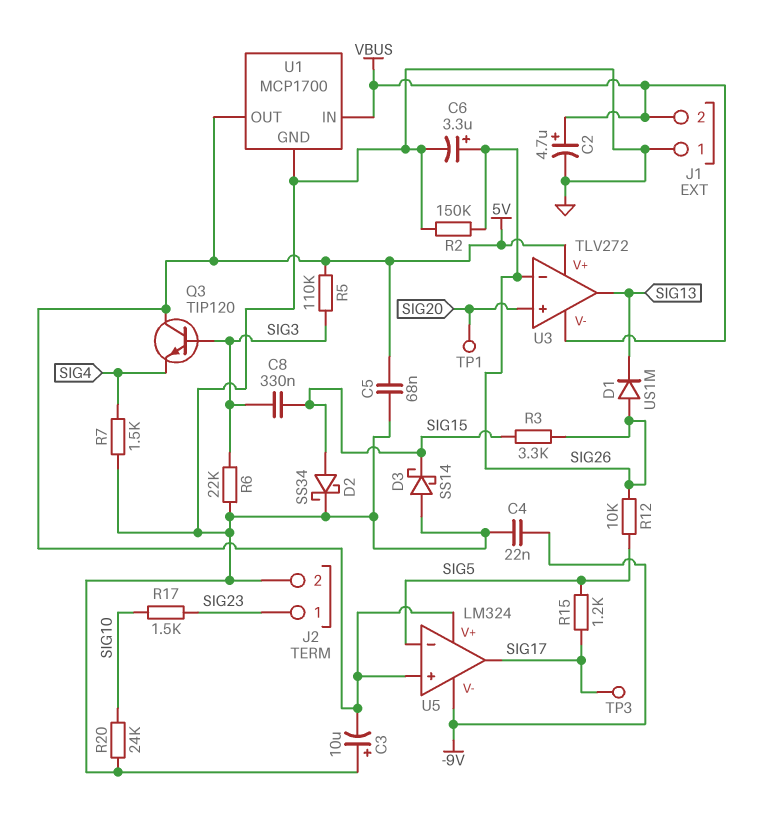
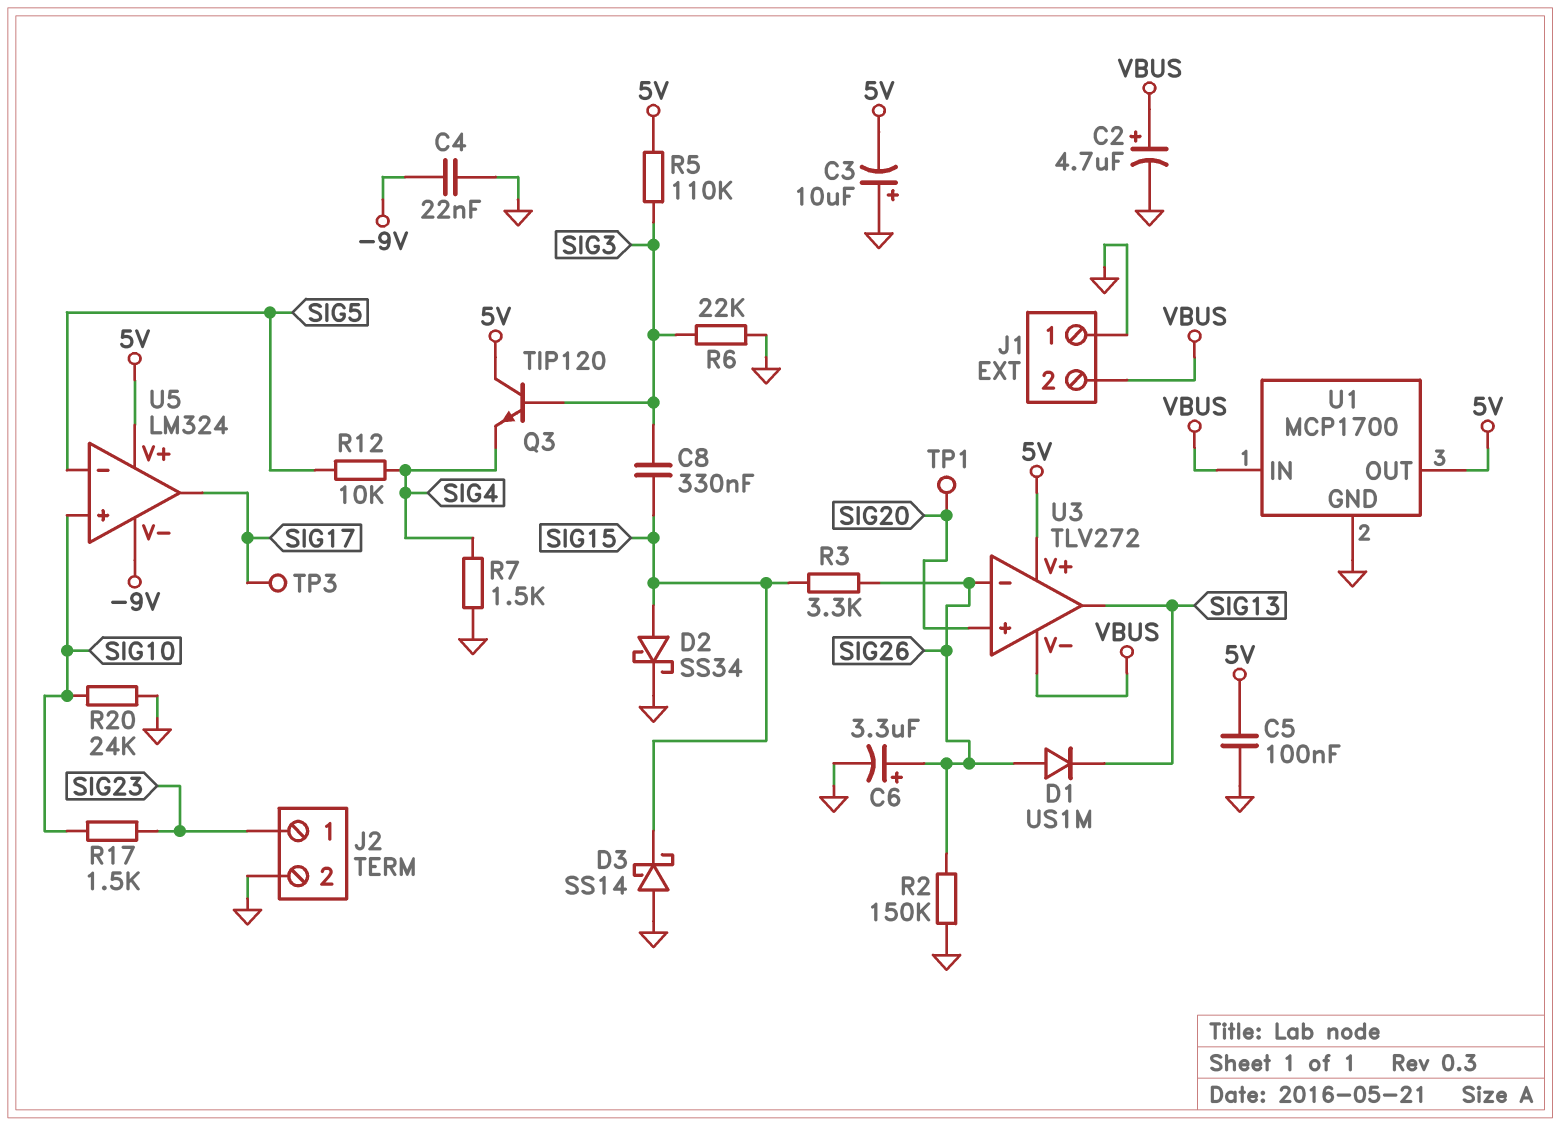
C5: 68nF (5V, GND) -> 100nF (5V, GND)
R12: 10k (SIG5, SIG26) -> 10k (SIG4, SIG5)
R15: 1.2k (SIG5, SIG17) -> none
U5 pin in+: 5V -> SIG10

